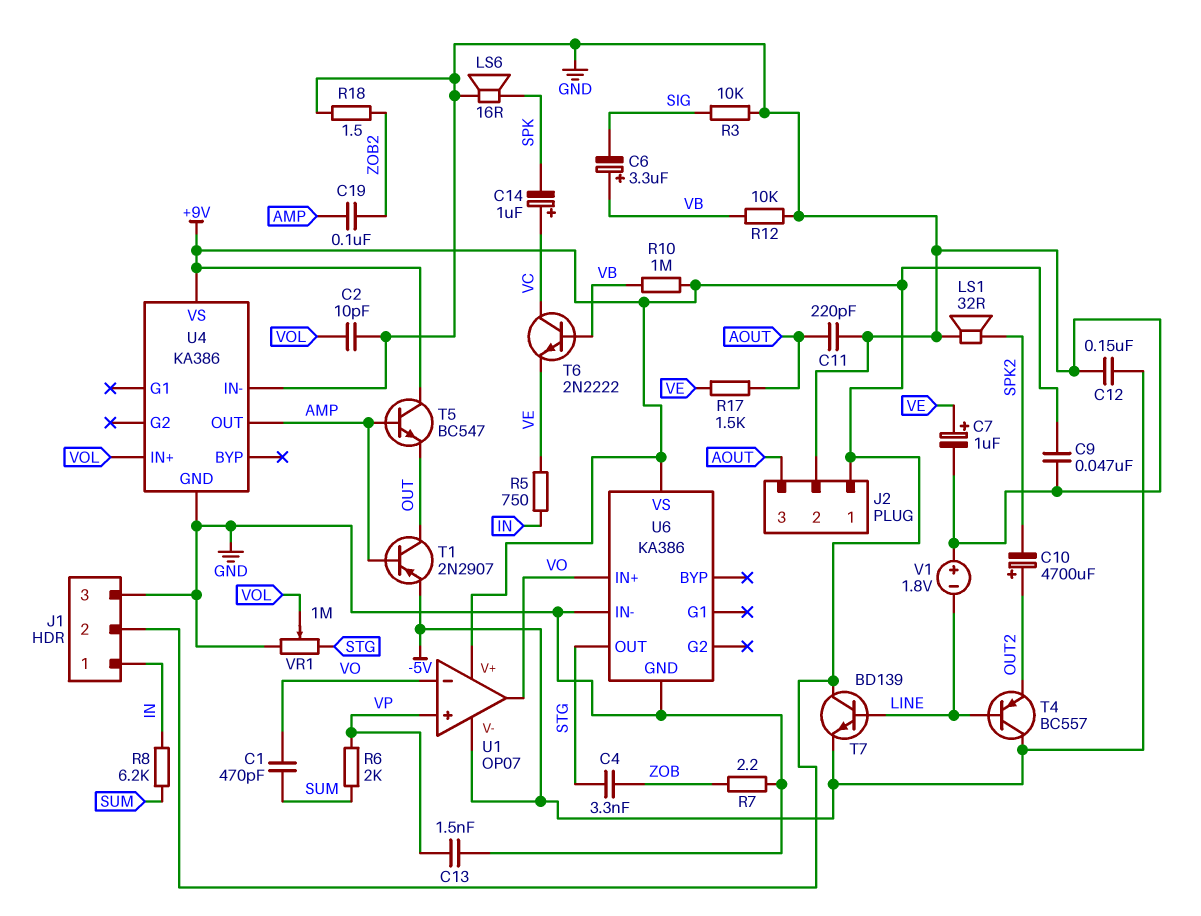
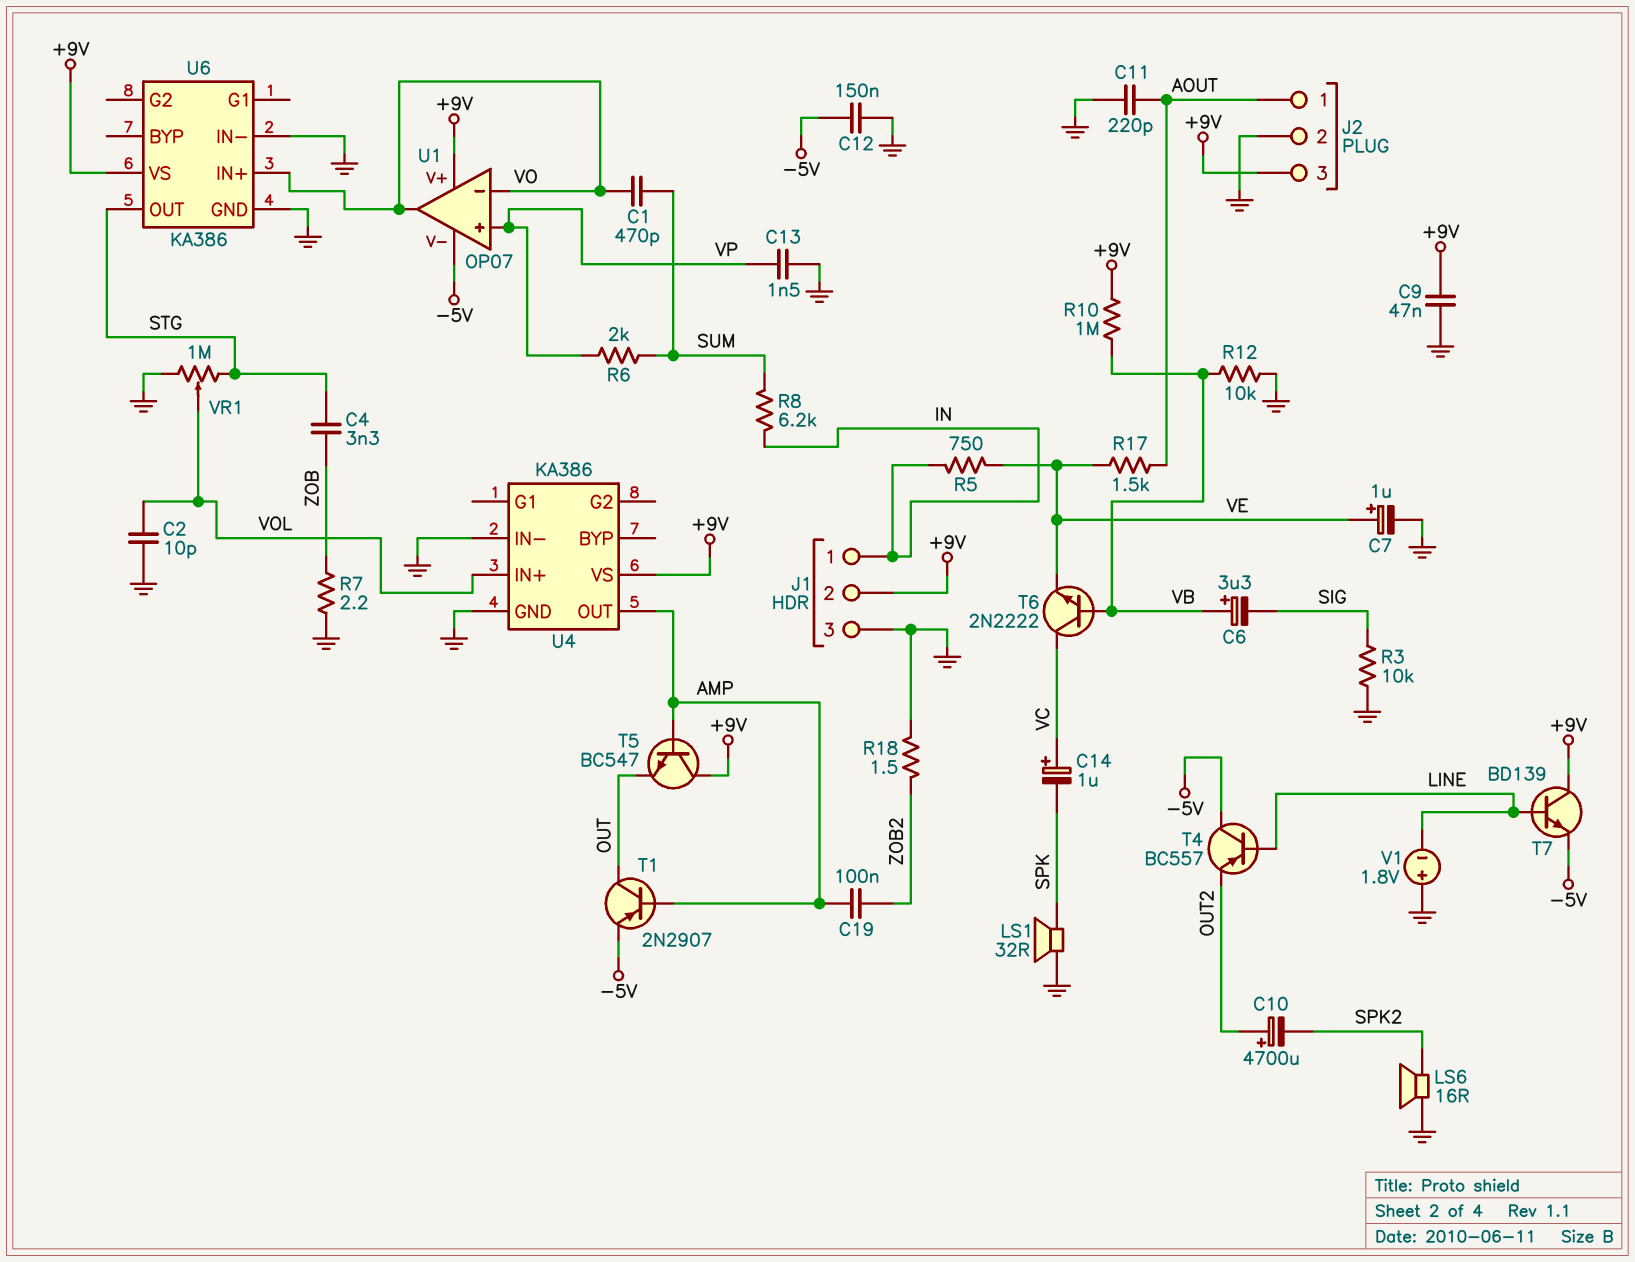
J2 pin 1: +9V -> AOUT
J2 pin 3: AOUT -> +9V
LS1: speaker 32R (GND, SPK2) -> speaker 32R (GND, SPK)
LS6: speaker 16R (GND, SPK) -> speaker 16R (GND, SPK2)

